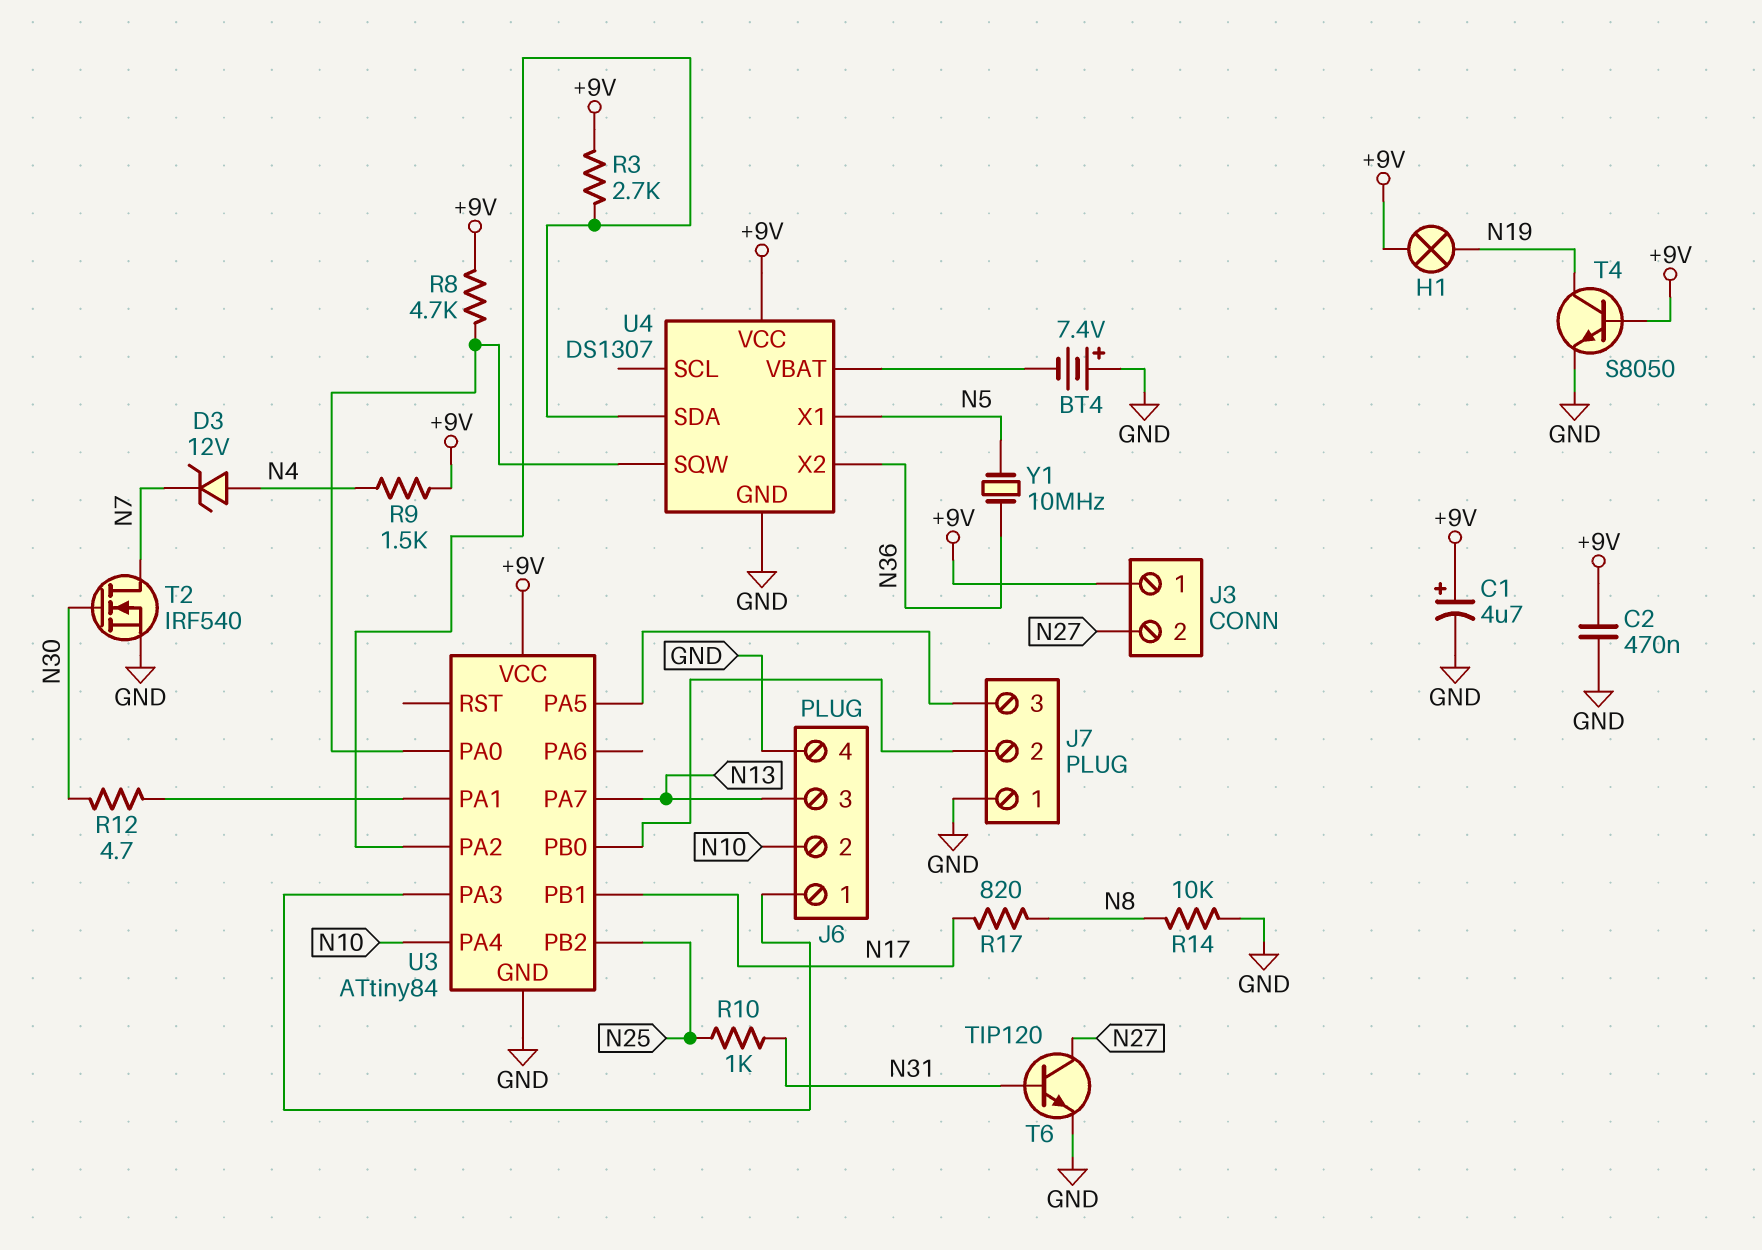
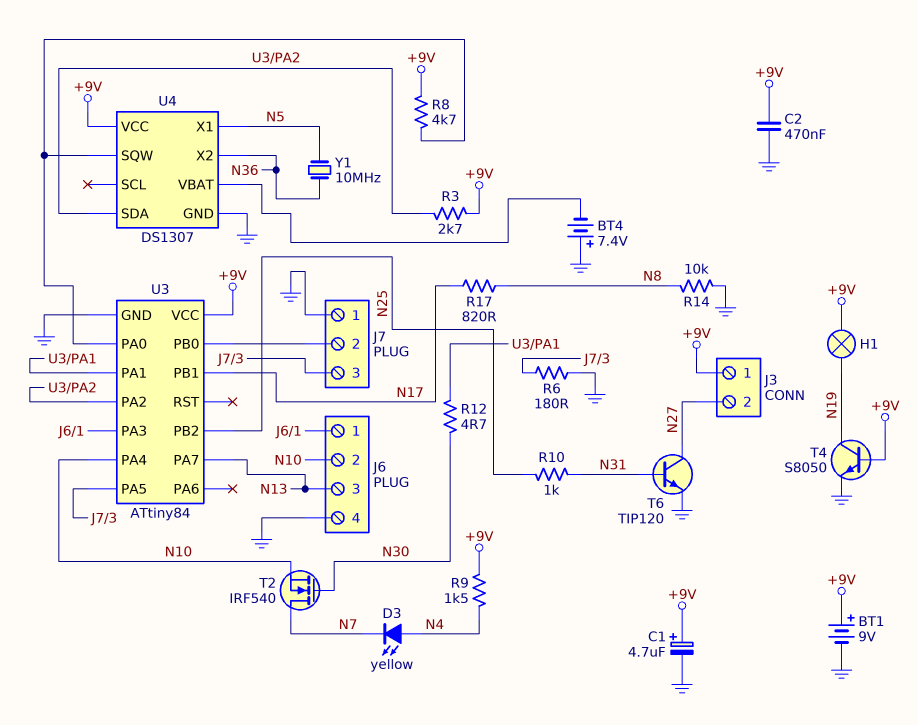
BT1: none -> 9V (plus +9V, minus GND)
D3: zener 12V (A N4, K N7) -> LED yellow (A N4, K N7)
R6: none -> 180 (GND, J7/3)
T2: NMOS IRF540 (G N30, D N7, S GND) -> NMOS IRF540 (G N30, D N7, S N10)

